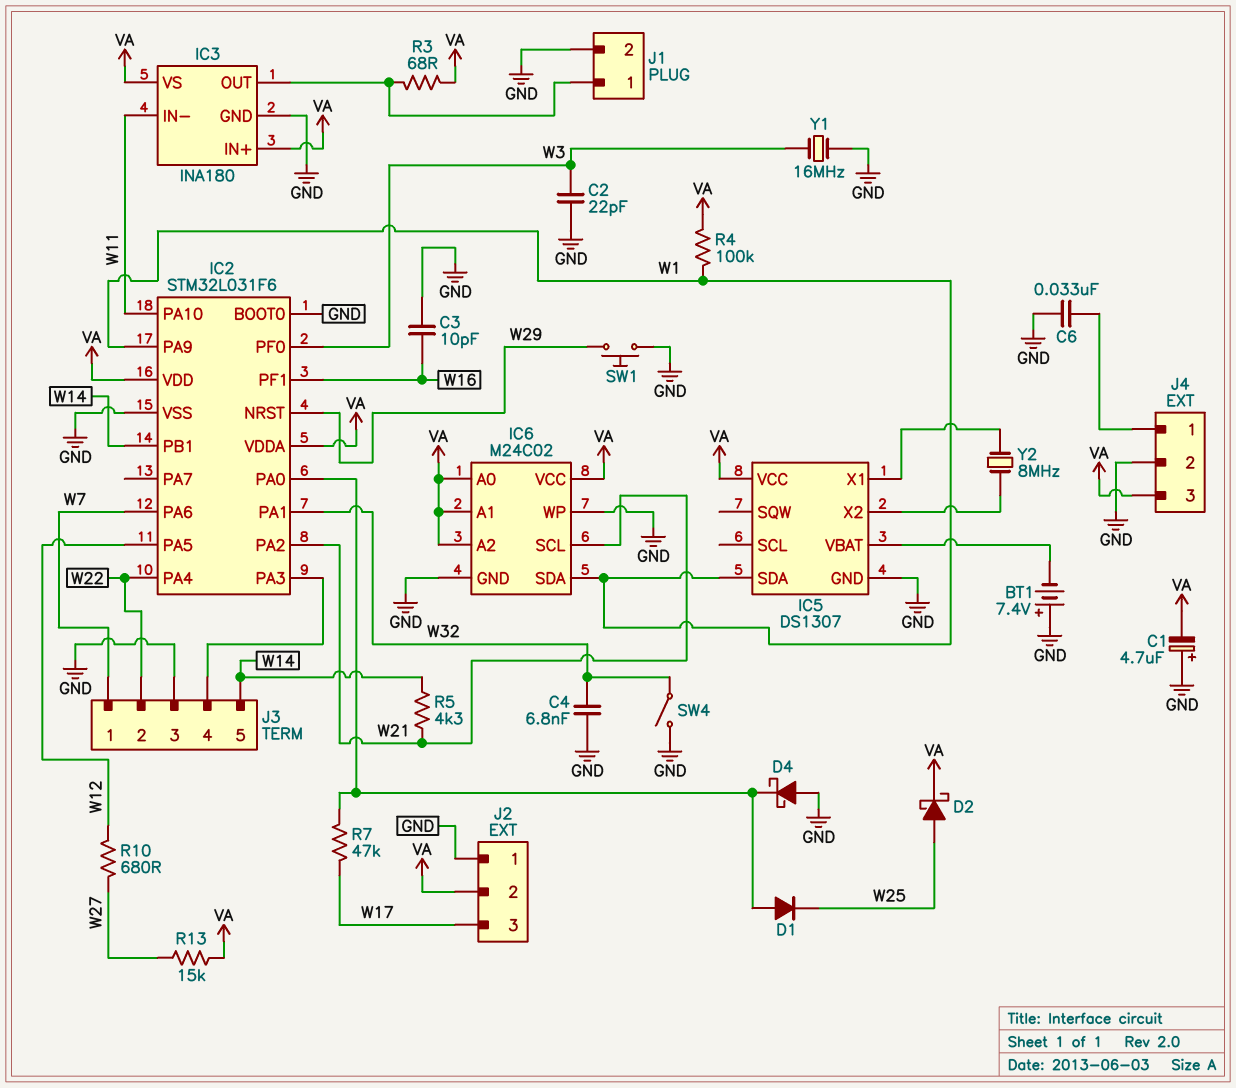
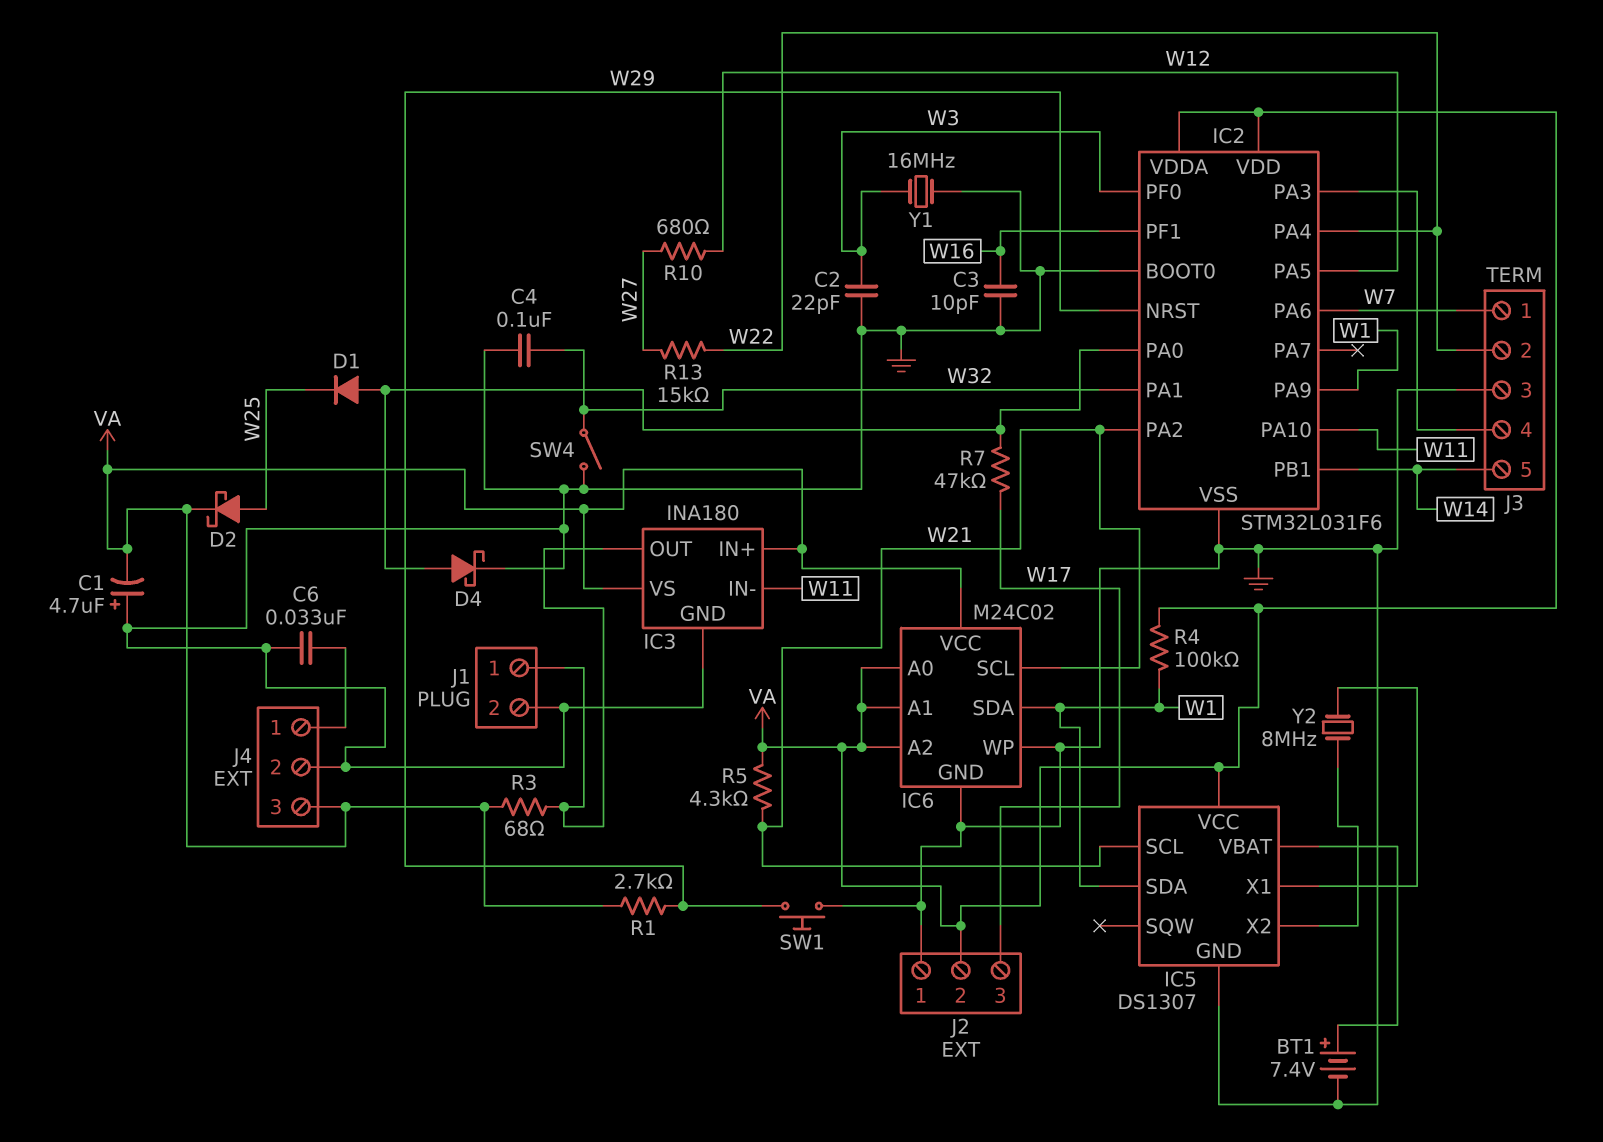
BT1: 7.4V (plus GND, minus IC5/VBAT) -> 7.4V (plus IC5/VBAT, minus GND)
C4: 6.8nF (GND, W32) -> 100nF (GND, W32)
D4: schottky (A GND, K IC2/PA0) -> schottky (A IC2/PA0, K GND)
IC5 pin SCL: none -> W21
R1: none -> 2.7k (VA, W29)
R5: 4.3k (W14, W21) -> 4.3k (VA, W21)
R13: 15k (VA, W27) -> 15k (W22, W27)

